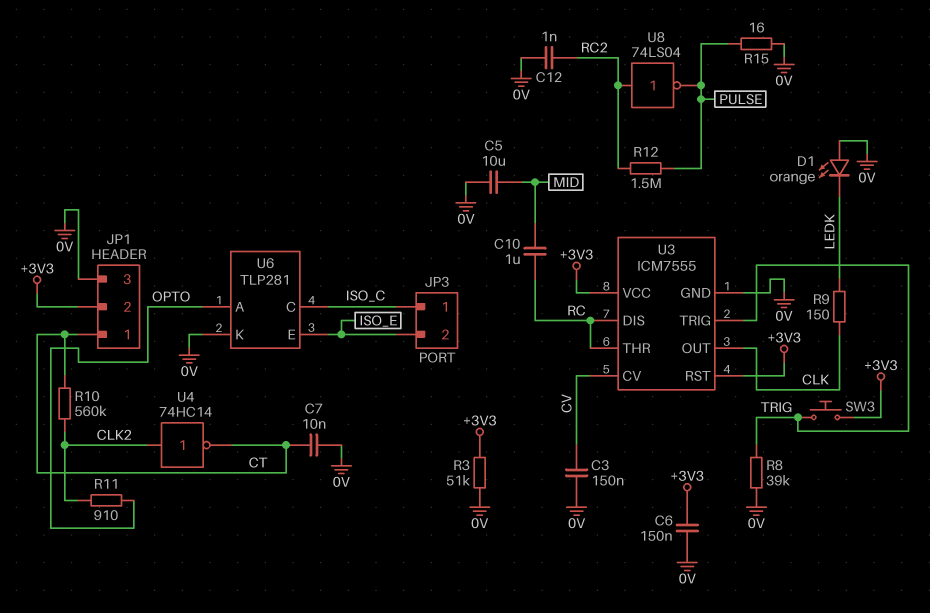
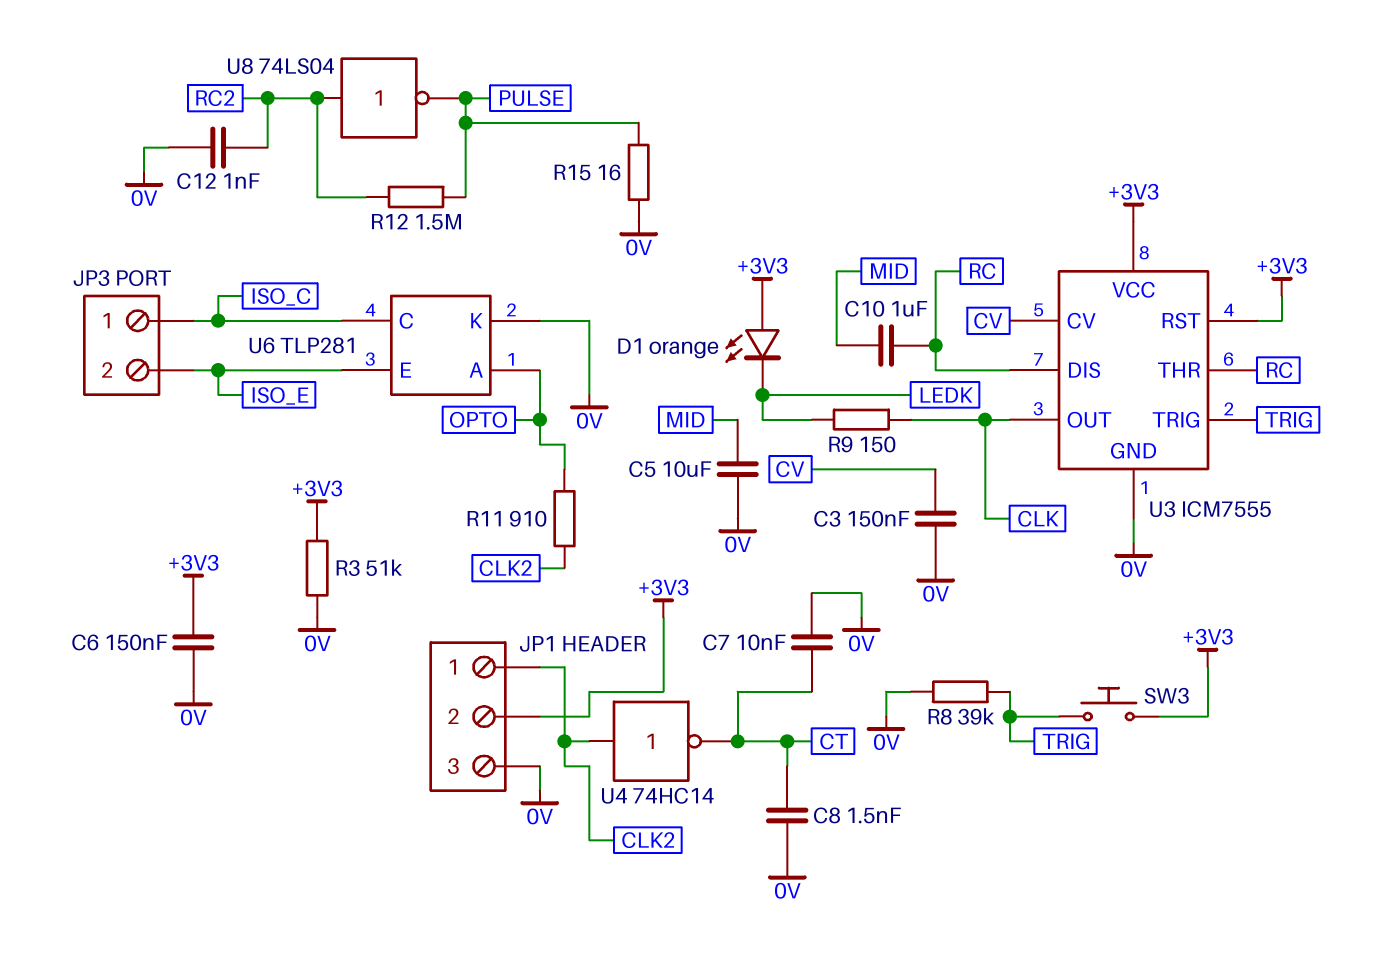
C8: none -> 1.5nF (0V, CT)
D1: LED orange (A 0V, K LEDK) -> LED orange (A +3V3, K LEDK)
JP1 pin 1: CT -> CLK2
R10: 560k (CLK2, CT) -> none

